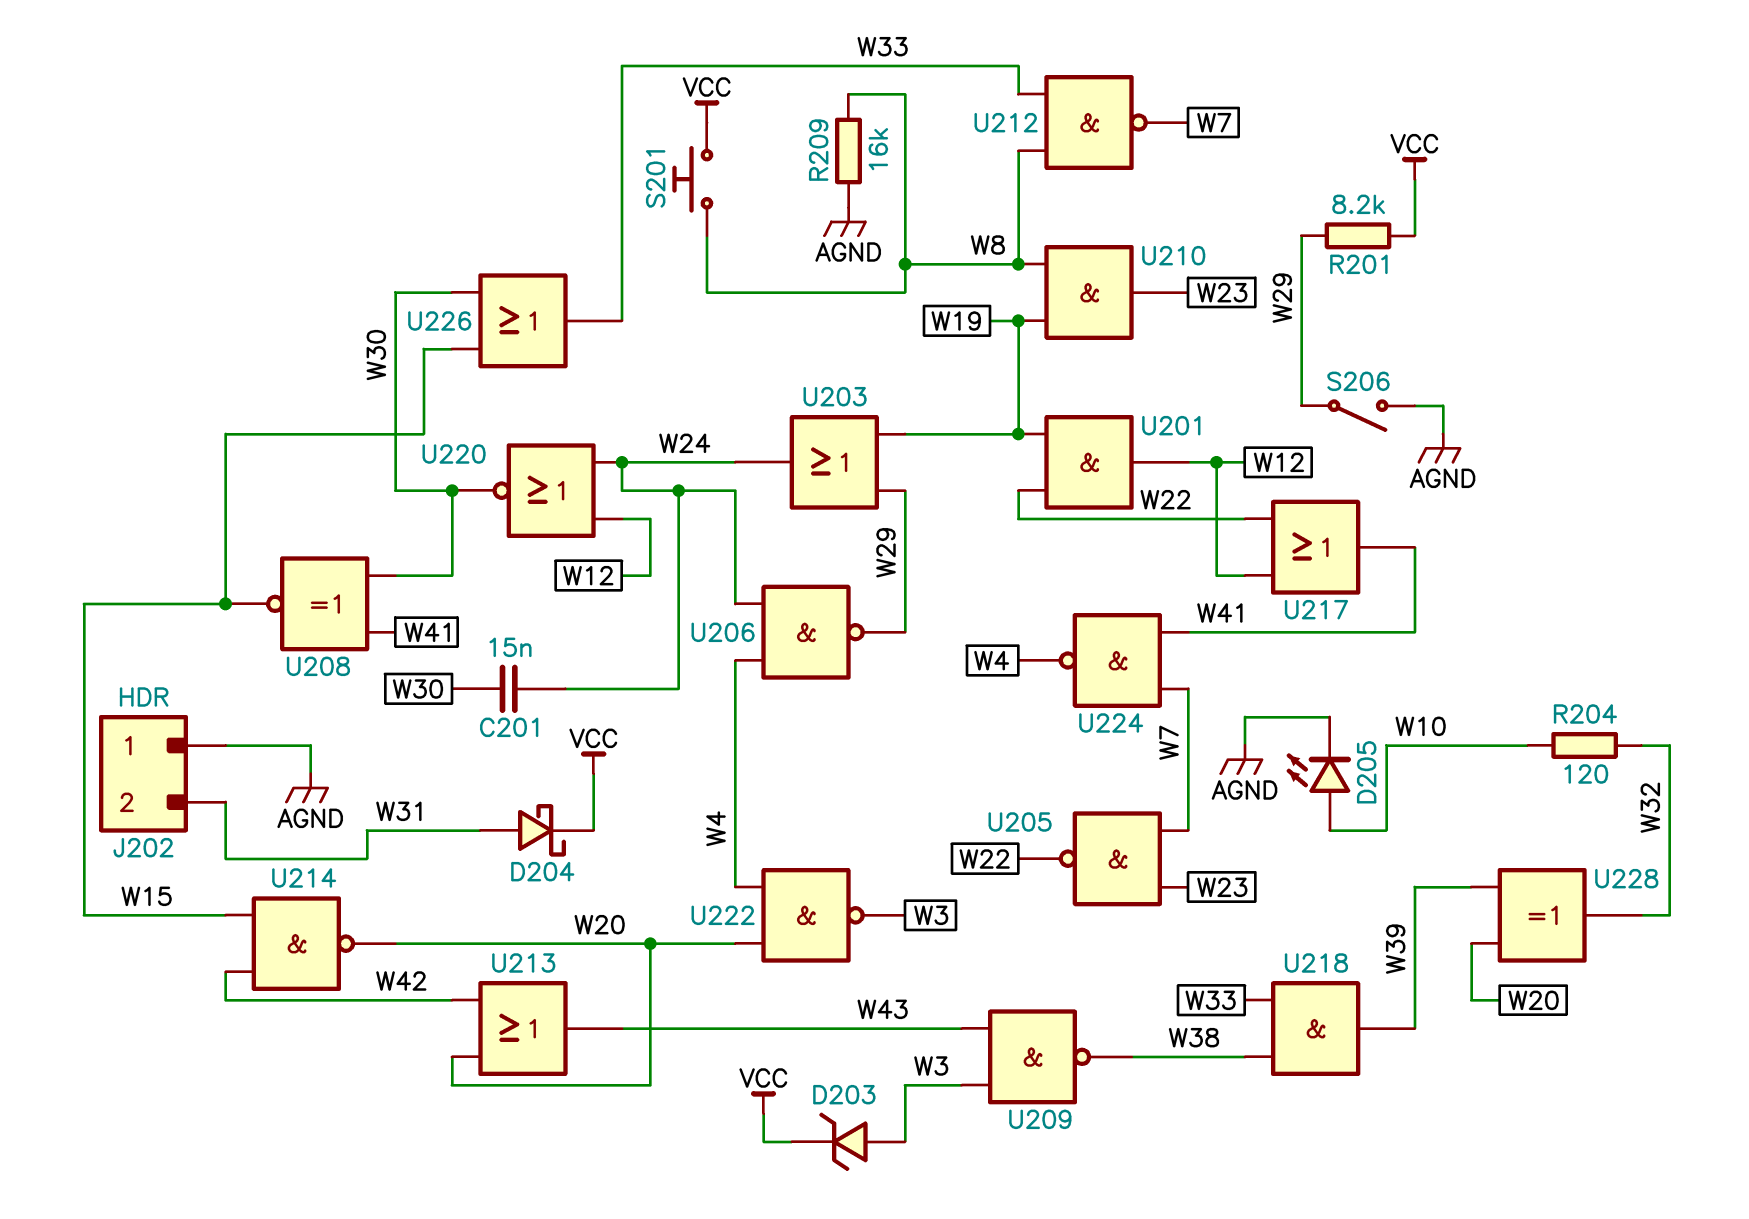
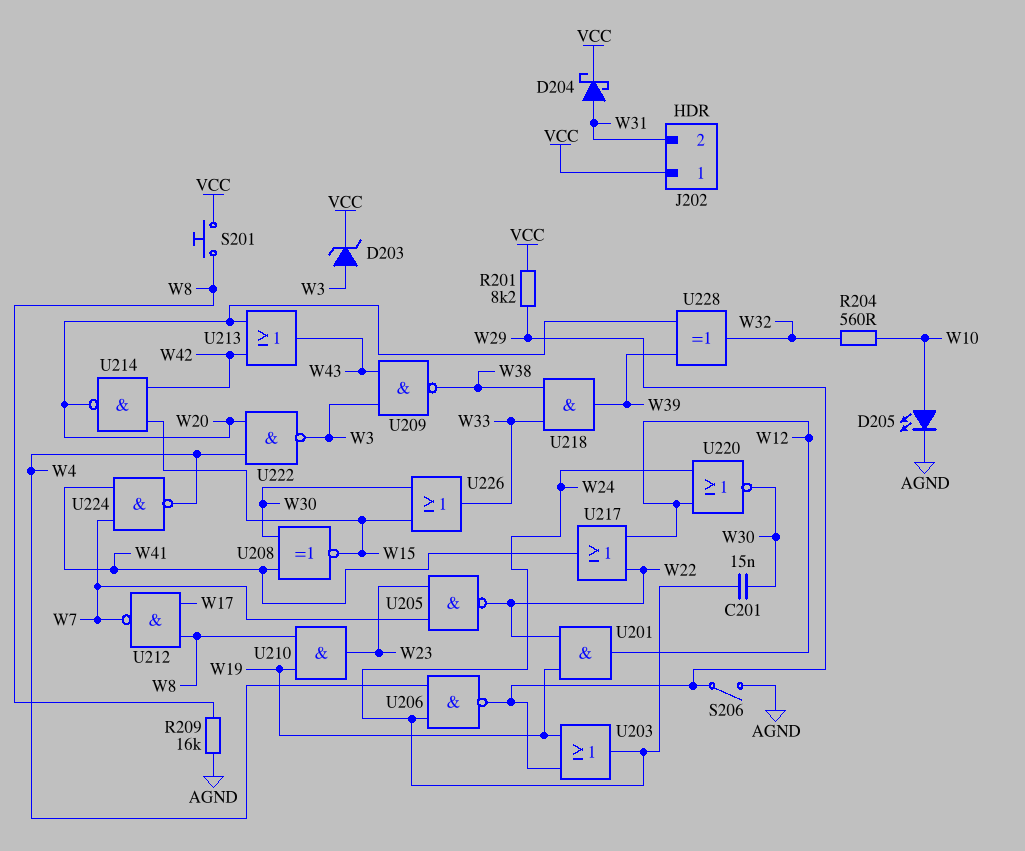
J202 pin 1: AGND -> VCC
R204: 120 (W10, W32) -> 560 (W10, W32)
U212: NAND (in W8, in W33, out W7) -> NAND (in W8, in W17, out W7)

